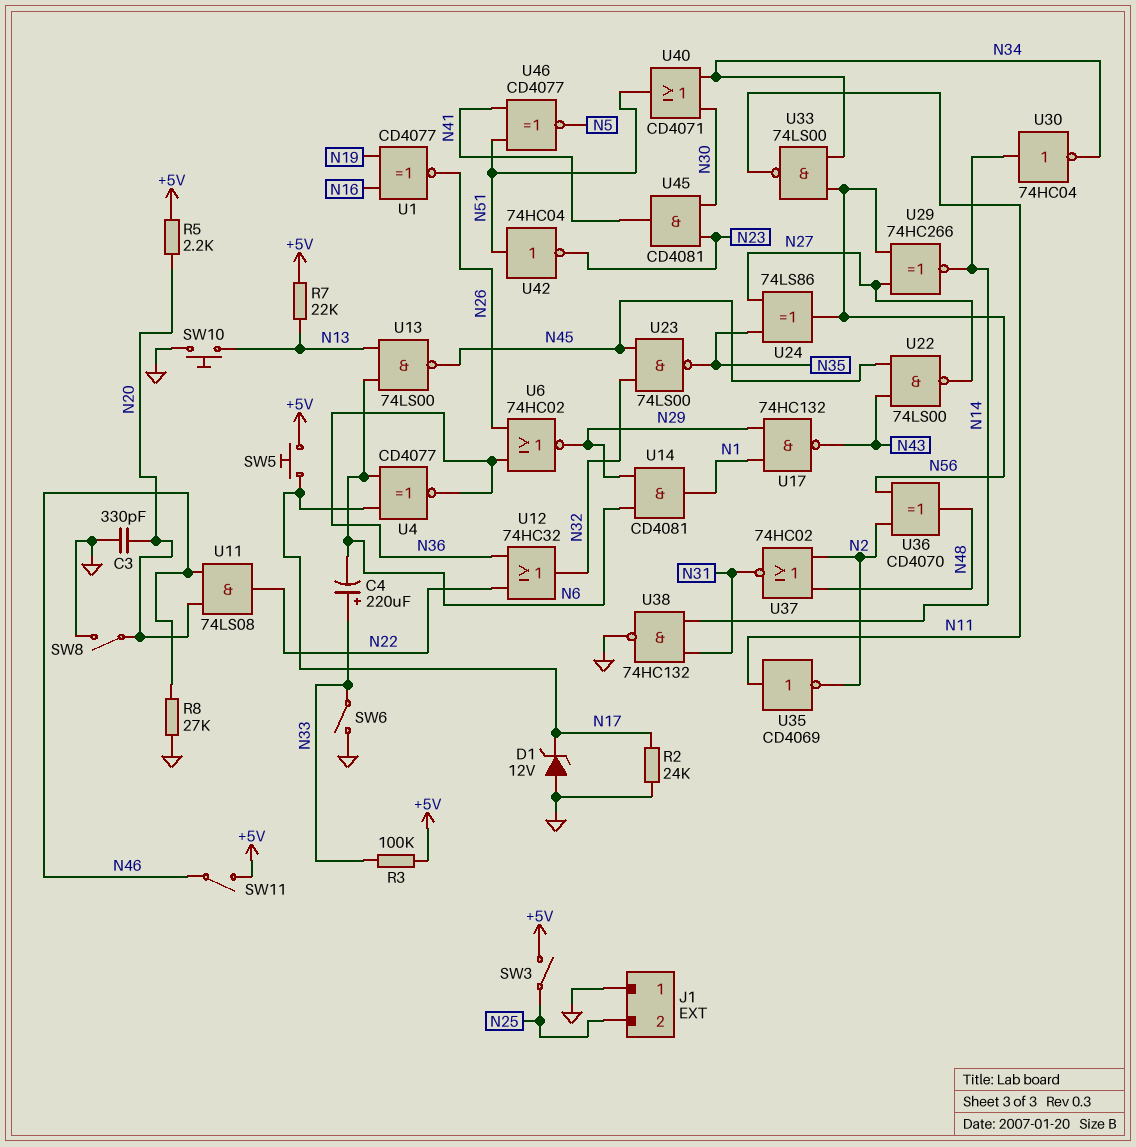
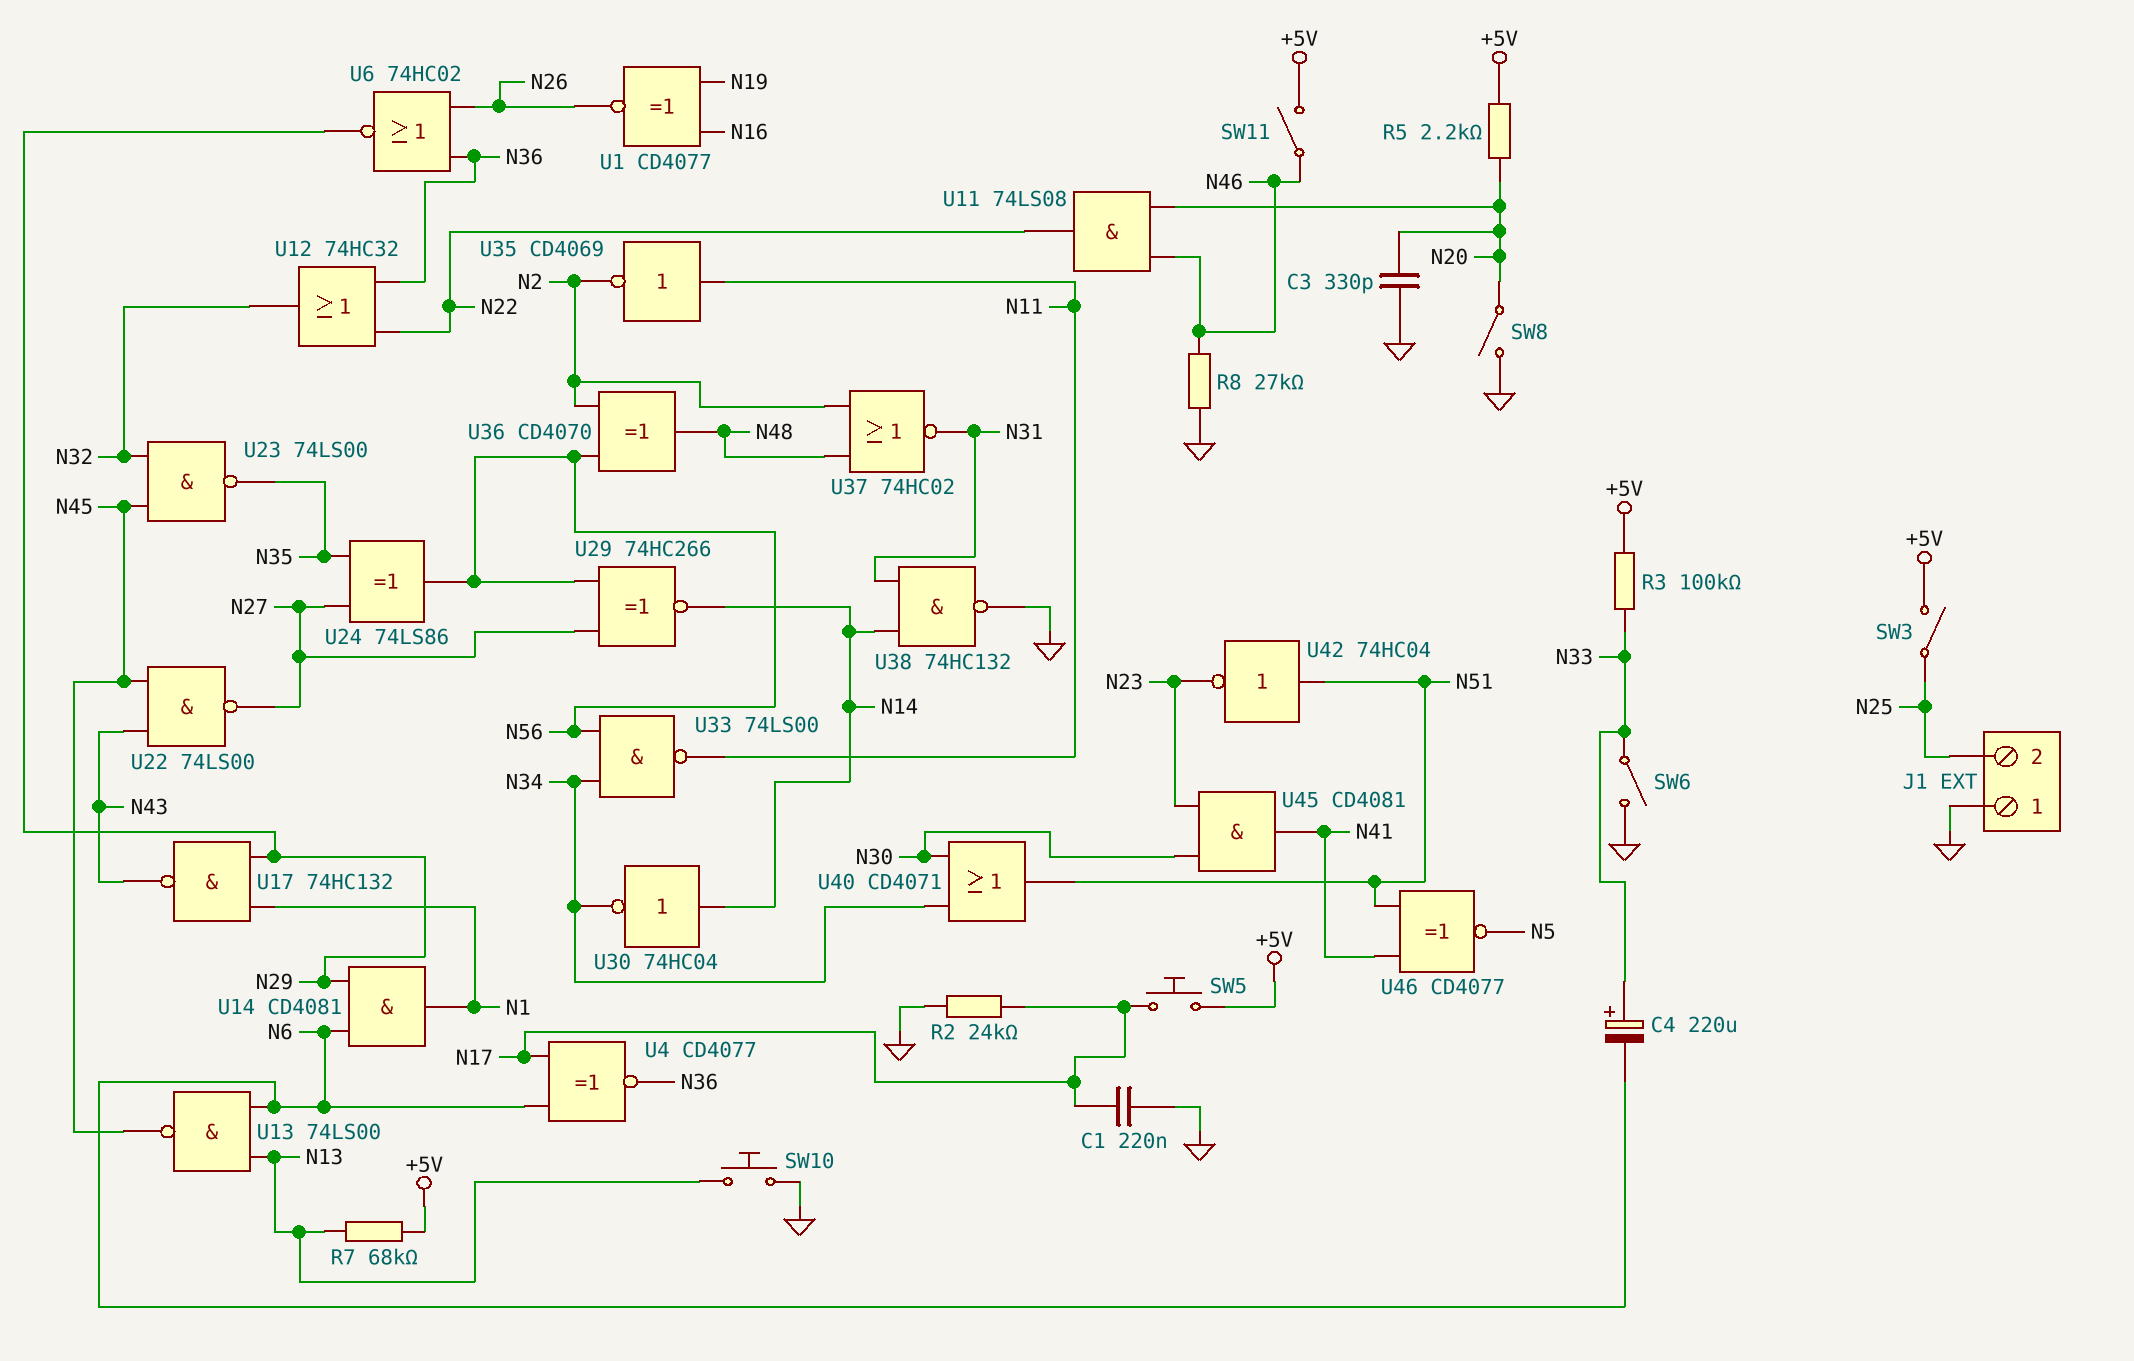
C1: none -> 220nF (GND, N17)
D1: zener 12V (A GND, K N17) -> none
R7: 22k (+5V, N13) -> 68k (+5V, N13)

